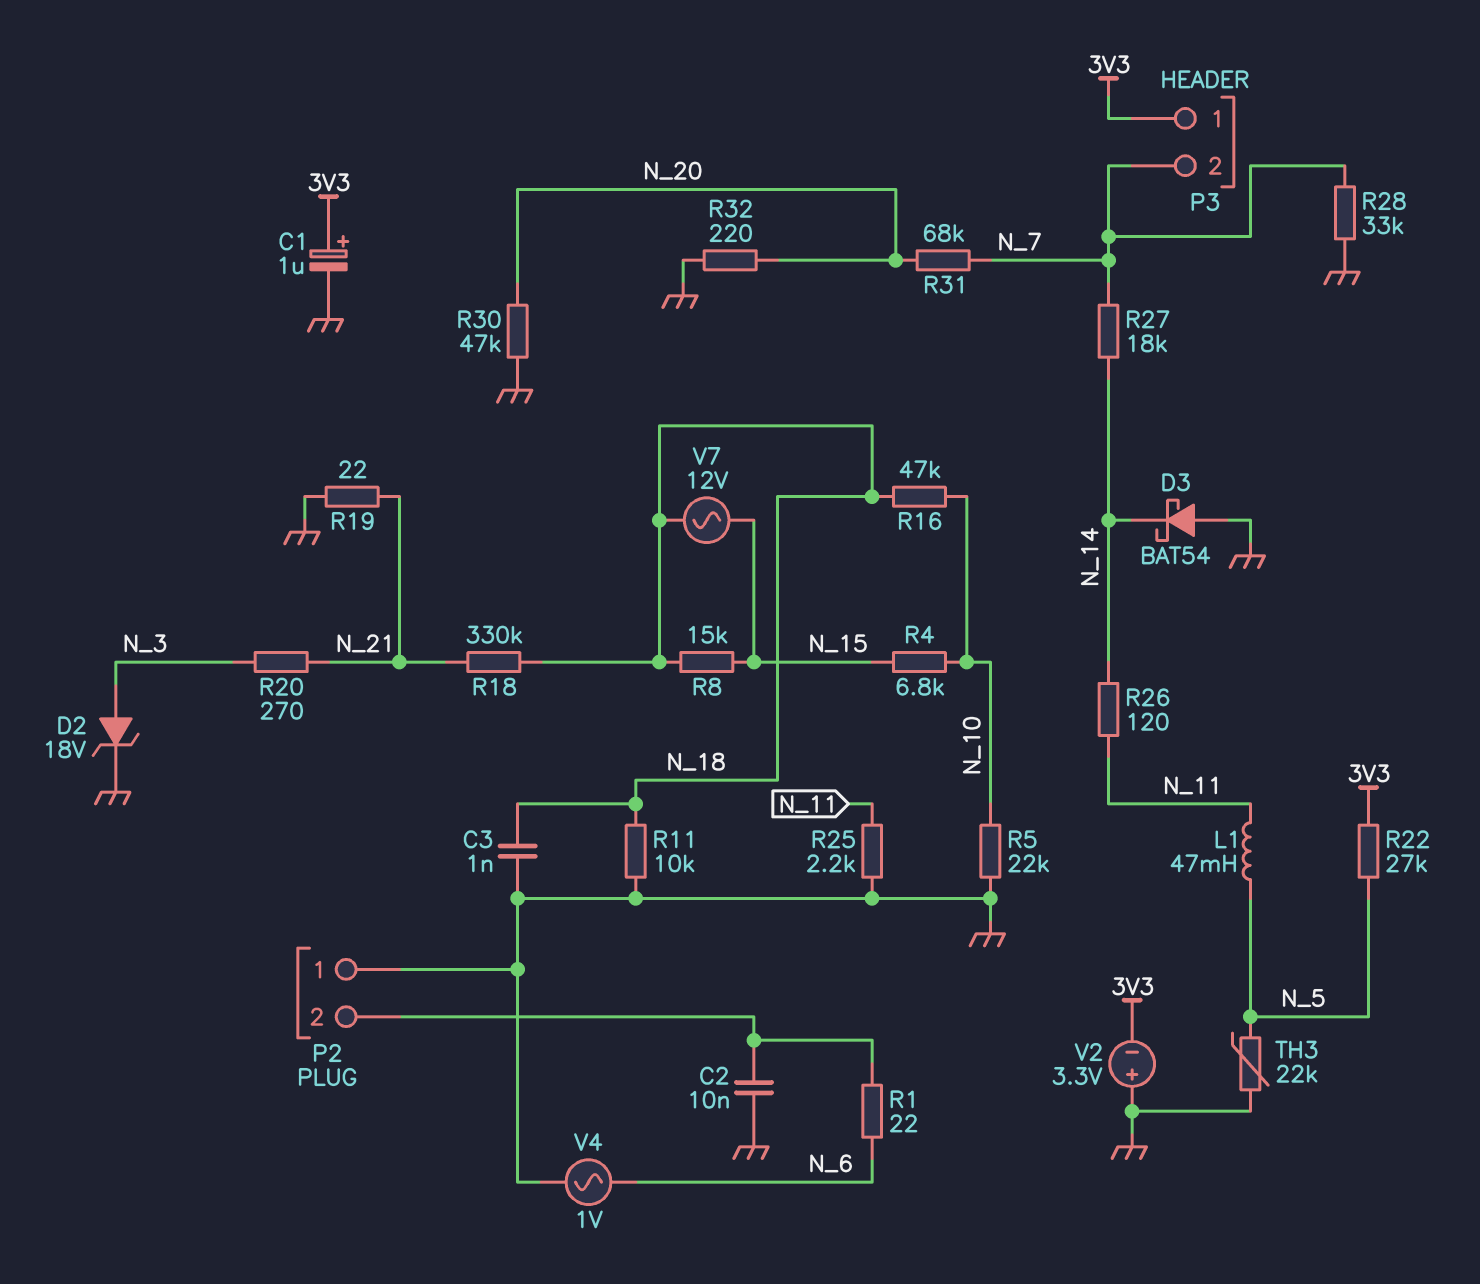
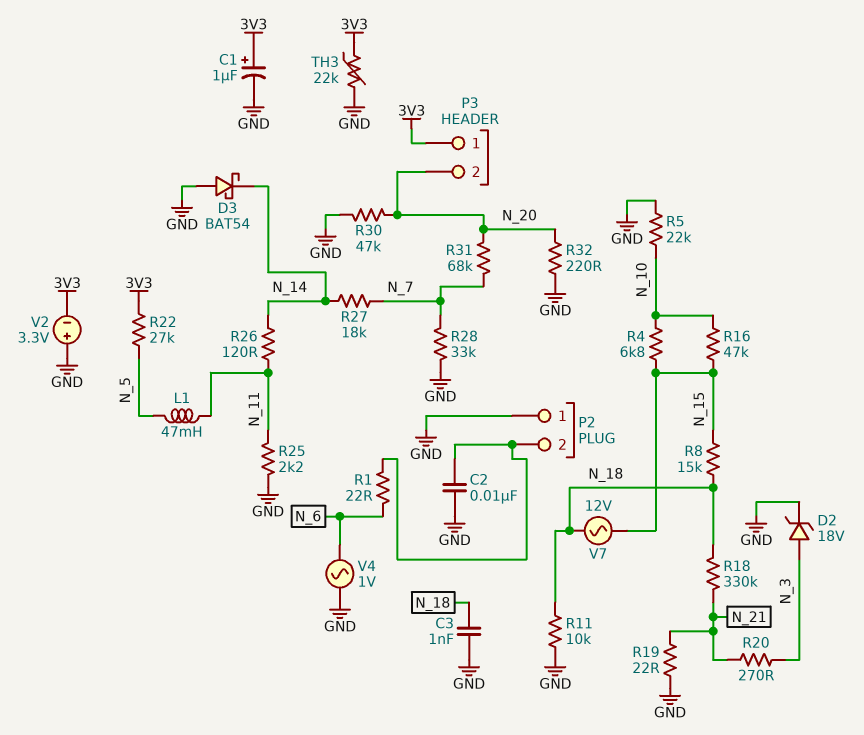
P3 pin 2: N_7 -> N_20
R16: 47k (N_10, N_18) -> 47k (N_10, N_15)
TH3: 22k (GND, N_5) -> 22k (3V3, GND)

